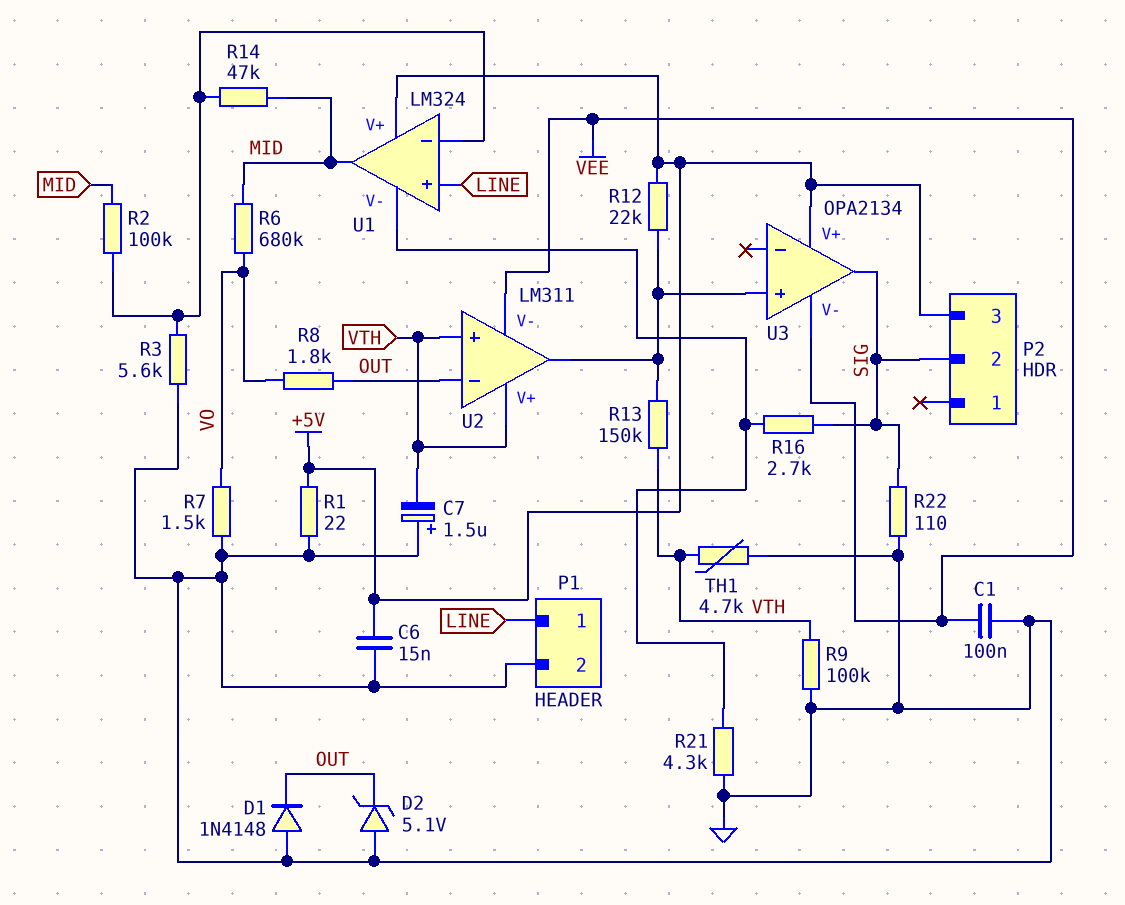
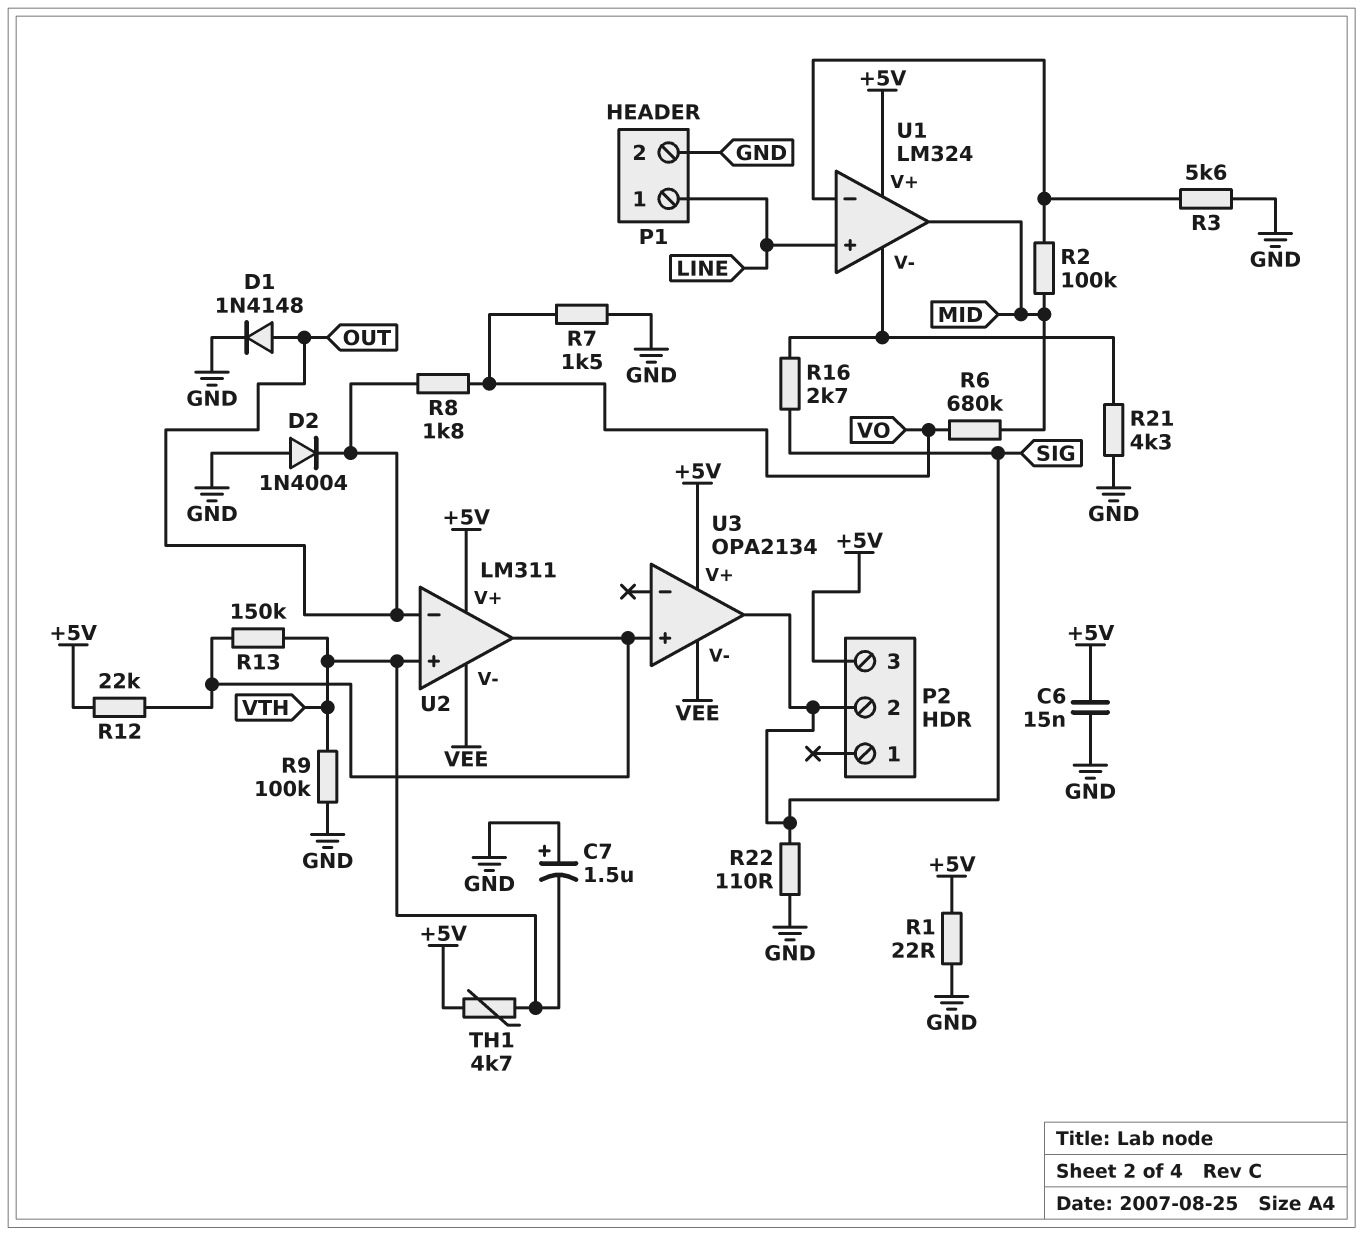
C1: 100nF (GND, VEE) -> none
D1: diode 1N4148 (A GND, K OUT) -> diode 1N4148 (A OUT, K GND)
D2: zener 5.1V (A GND, K OUT) -> diode 1N4004 (A GND, K OUT)
R14: 47k (MID, U1/in-) -> none
TH1: 4.7k (GND, VTH) -> 4.7k (+5V, VTH)
U2 pin V+: VTH -> +5V

